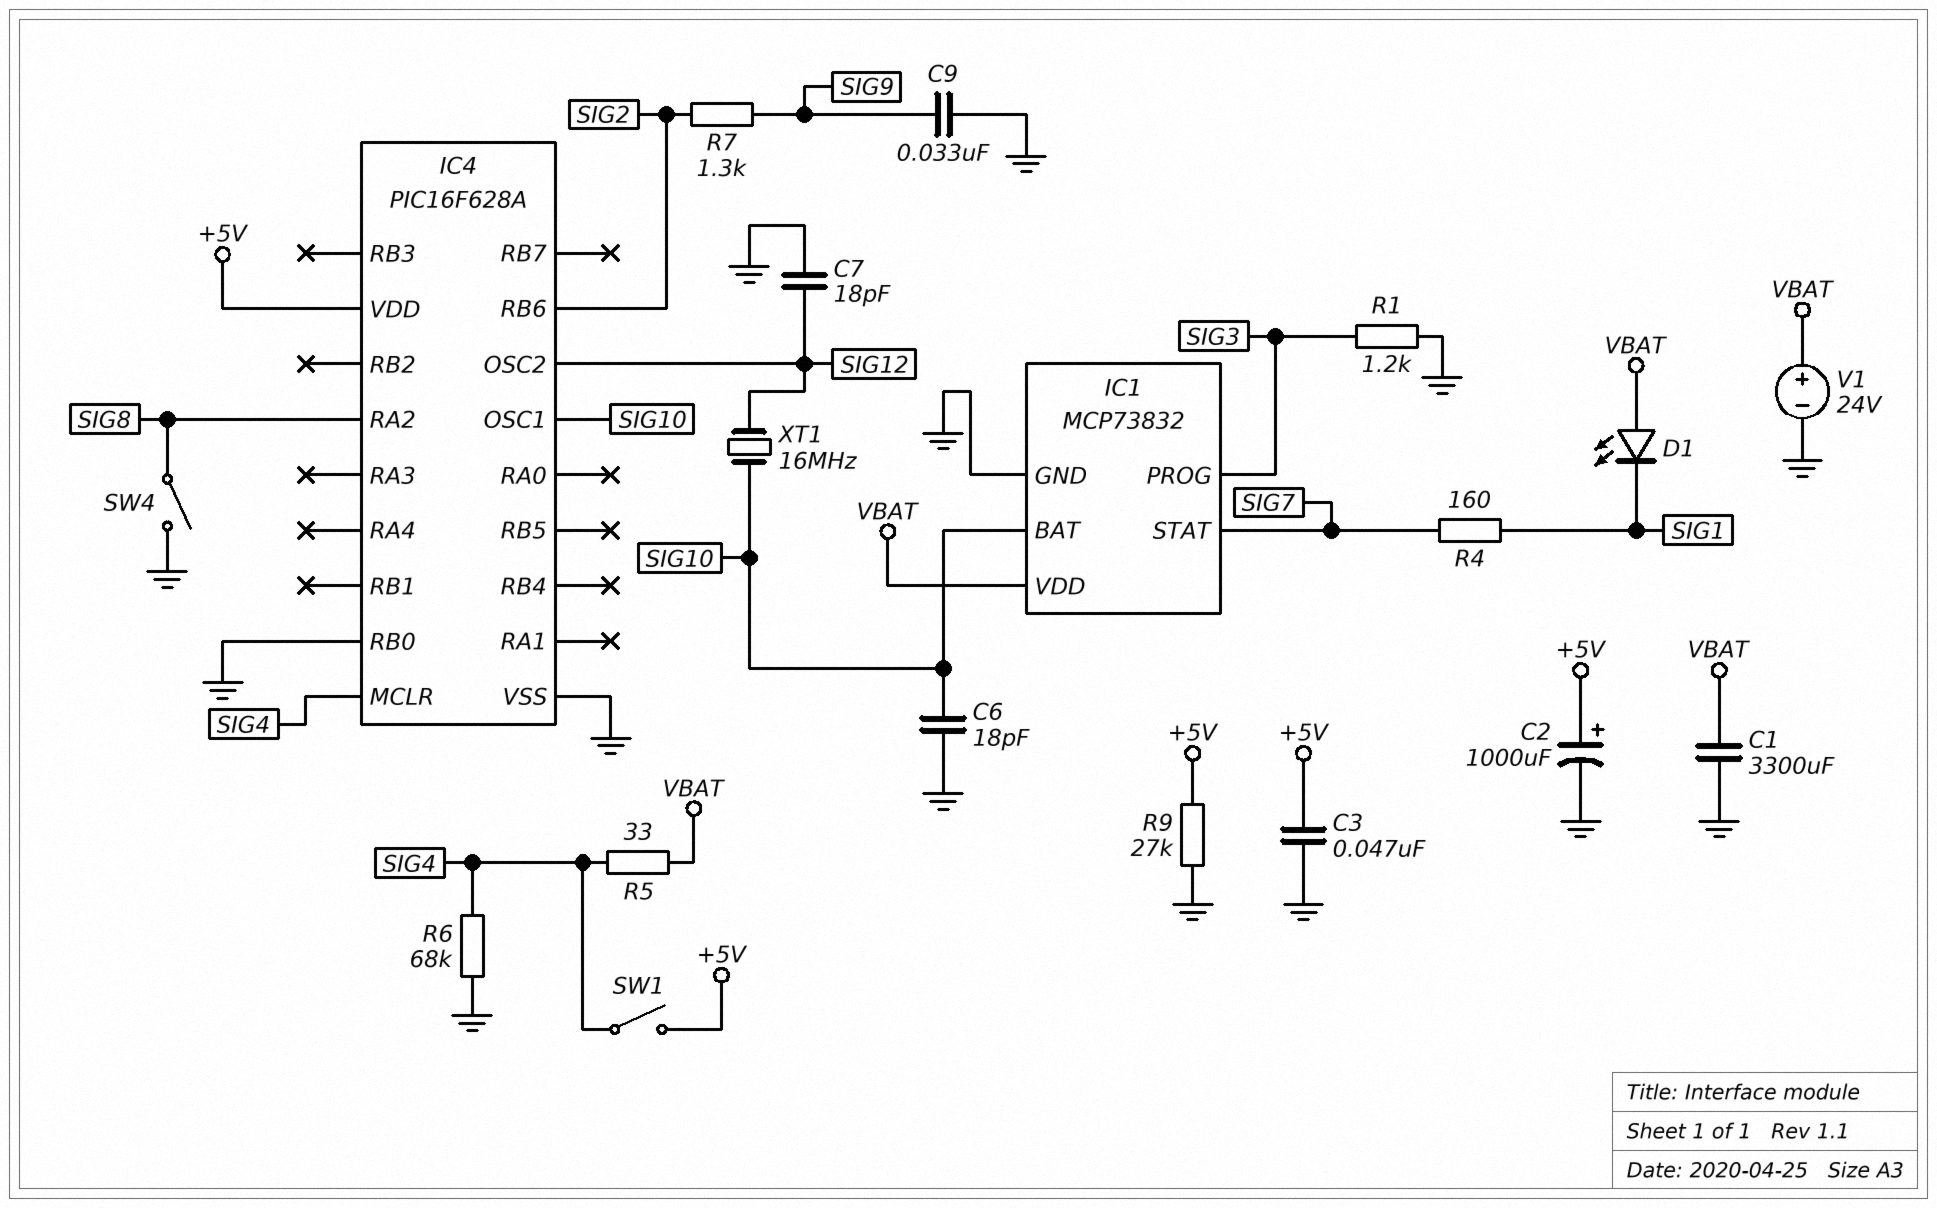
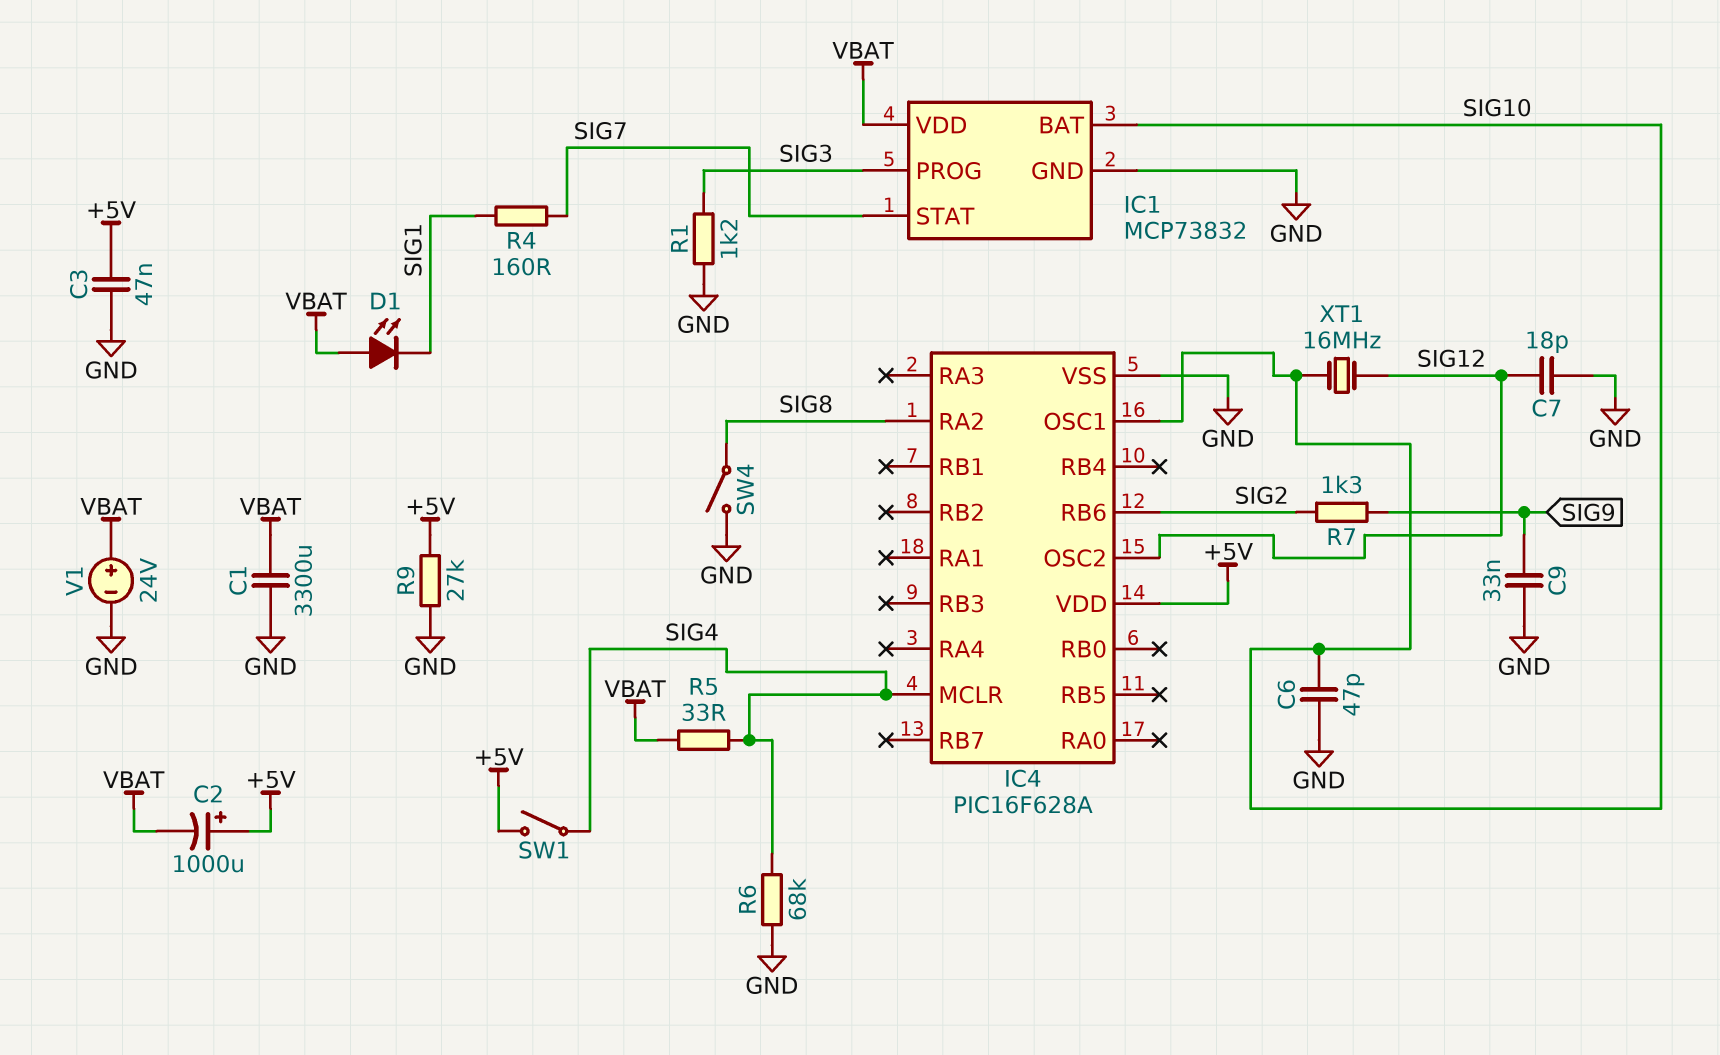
C2: 1000uF (plus +5V, minus GND) -> 1000uF (plus +5V, minus VBAT)
C6: 18pF (GND, SIG10) -> 47pF (GND, SIG10)
IC4 pin RB0: GND -> none

